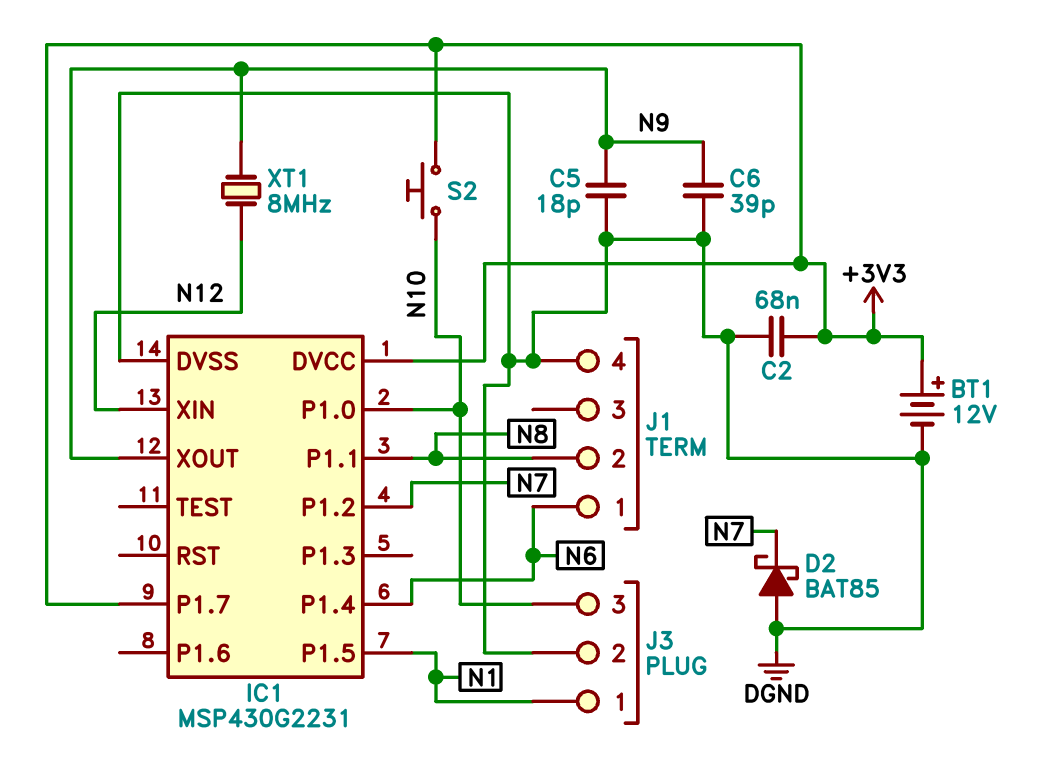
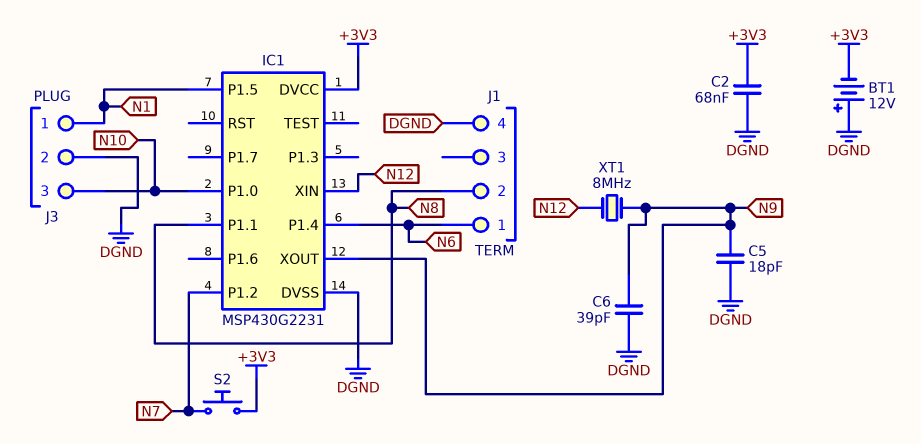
BT1: 12V (plus +3V3, minus DGND) -> 12V (plus DGND, minus +3V3)
D2: schottky BAT85 (A DGND, K N7) -> none
IC1 pin P1.7: +3V3 -> none
S2: button (+3V3, N10) -> button (+3V3, N7)

